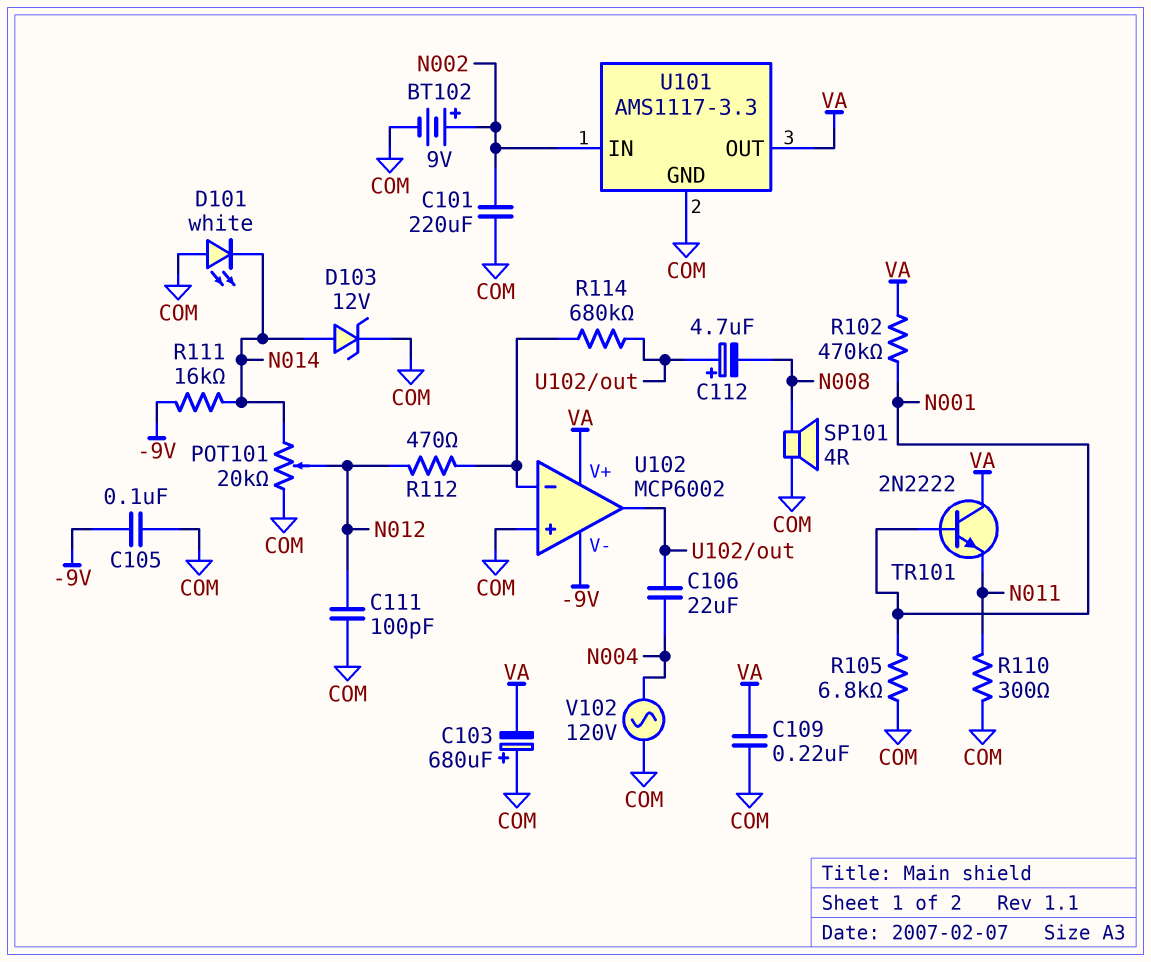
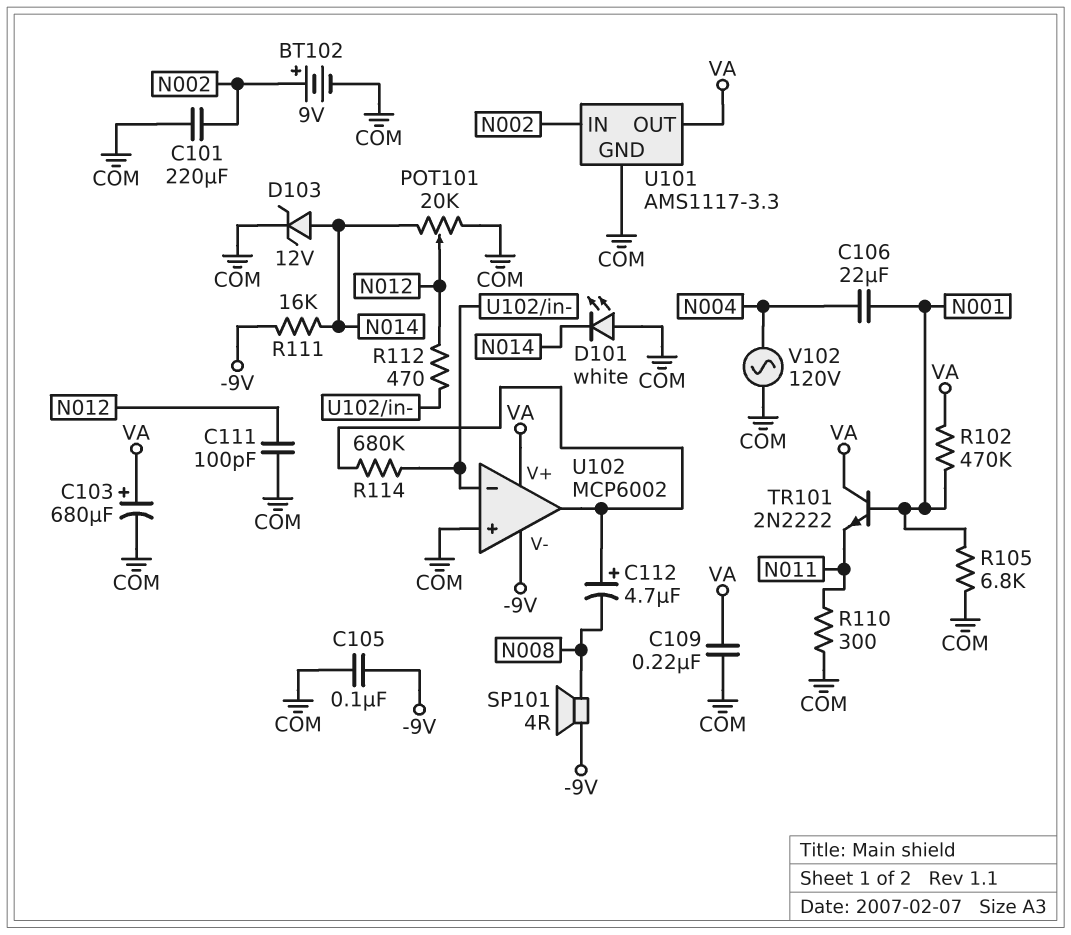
C103: 680uF (plus COM, minus VA) -> 680uF (plus VA, minus COM)
C106: 22uF (N004, U102/out) -> 22uF (N001, N004)
SP101: speaker 4R (COM, N008) -> speaker 4R (-9V, N008)

